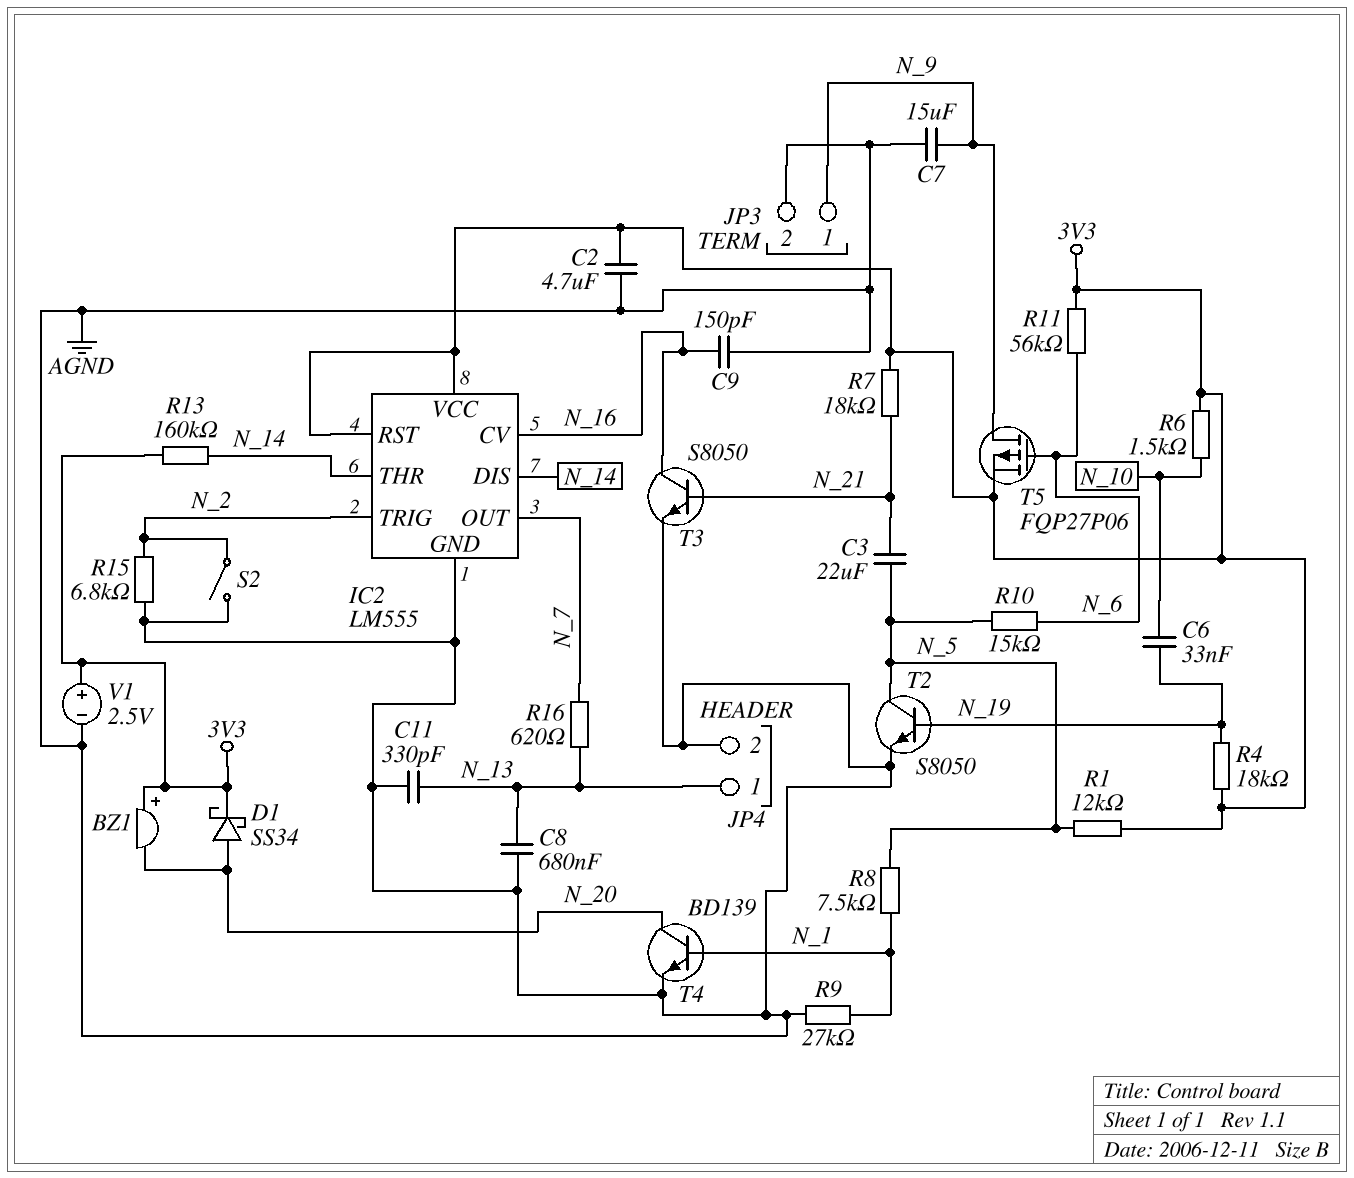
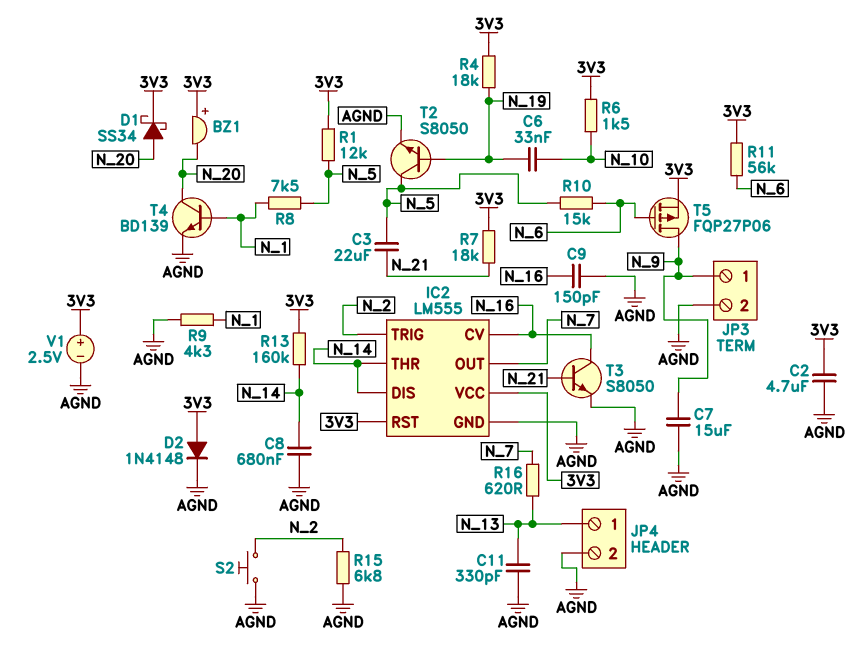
C8: 680nF (AGND, N_13) -> 680nF (AGND, N_14)
D2: none -> diode 1N4148 (A 3V3, K AGND)
R9: 27k (AGND, N_1) -> 4.3k (AGND, N_1)
S2: switch (AGND, N_2) -> button (AGND, N_2)

